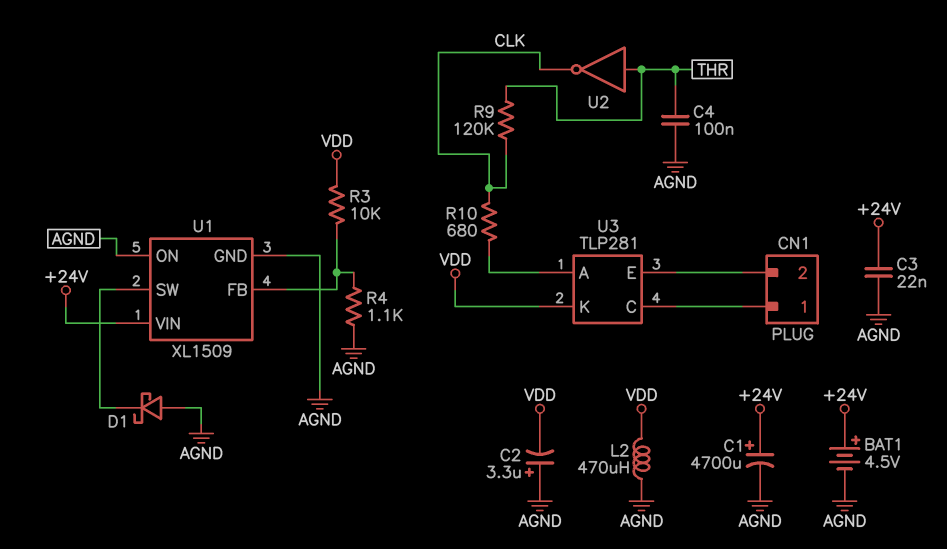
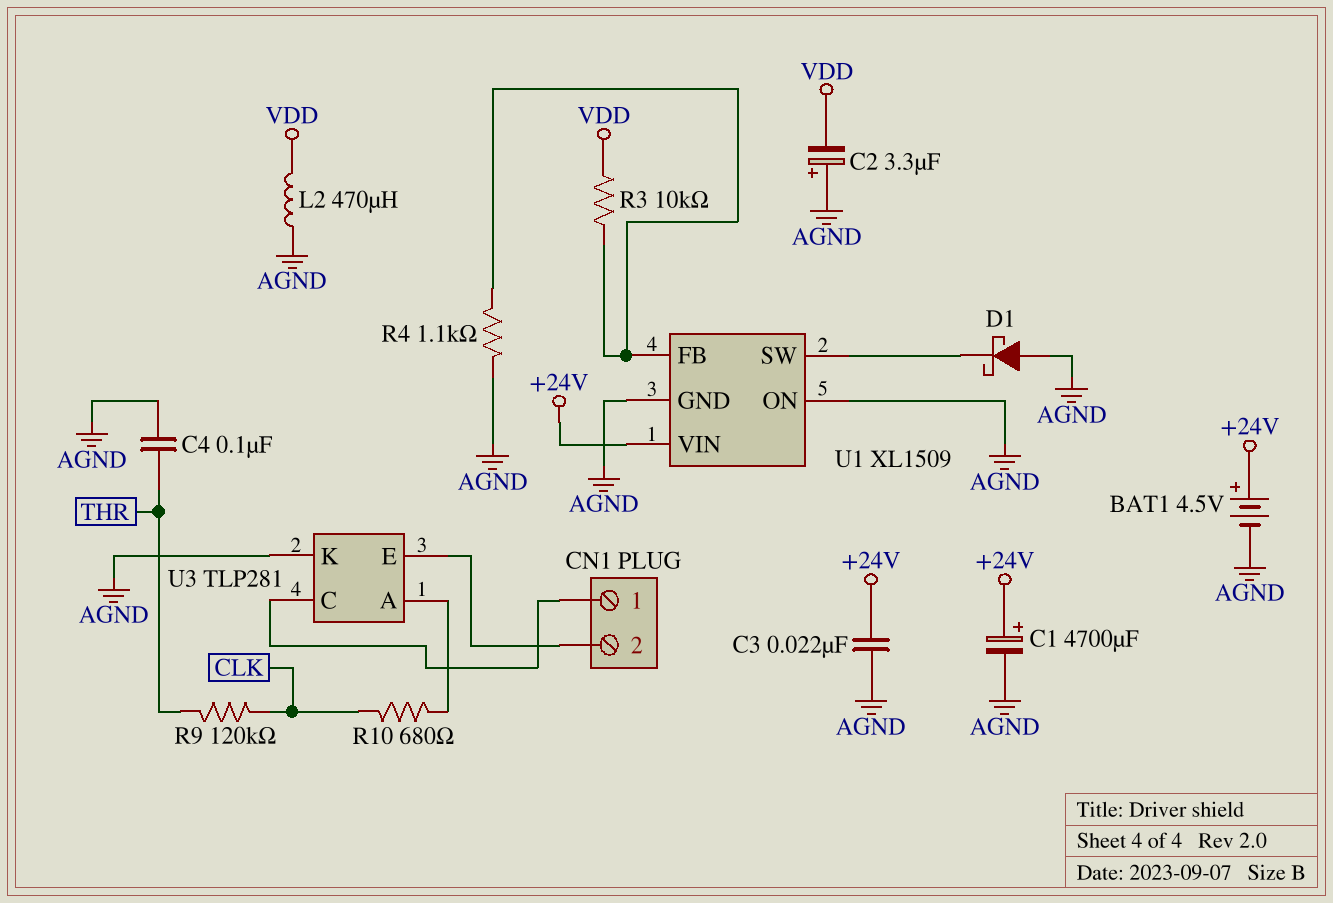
U2: NOT (in THR, out CLK) -> none
U3 pin K: VDD -> AGND

